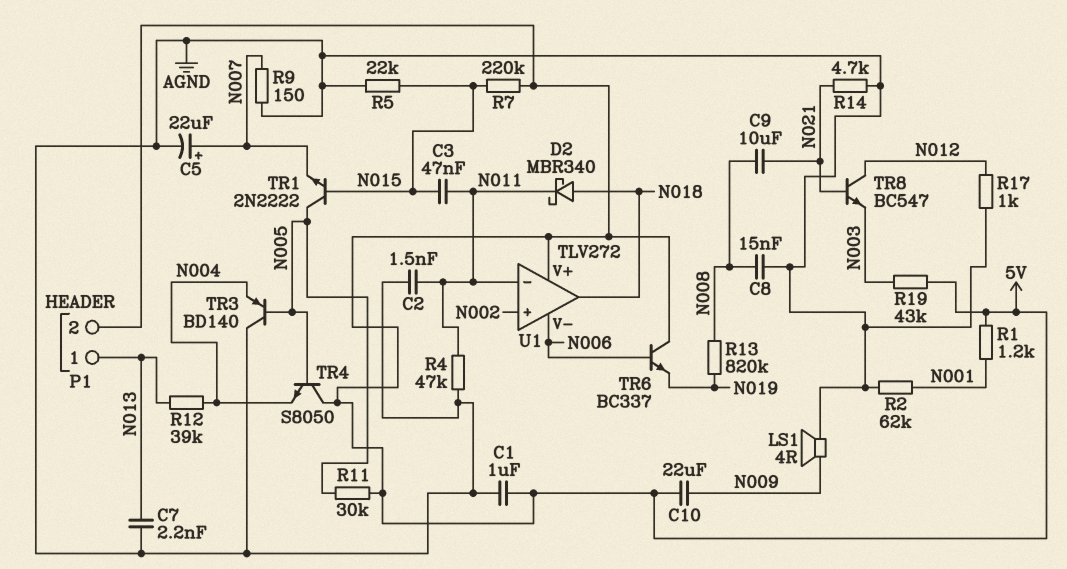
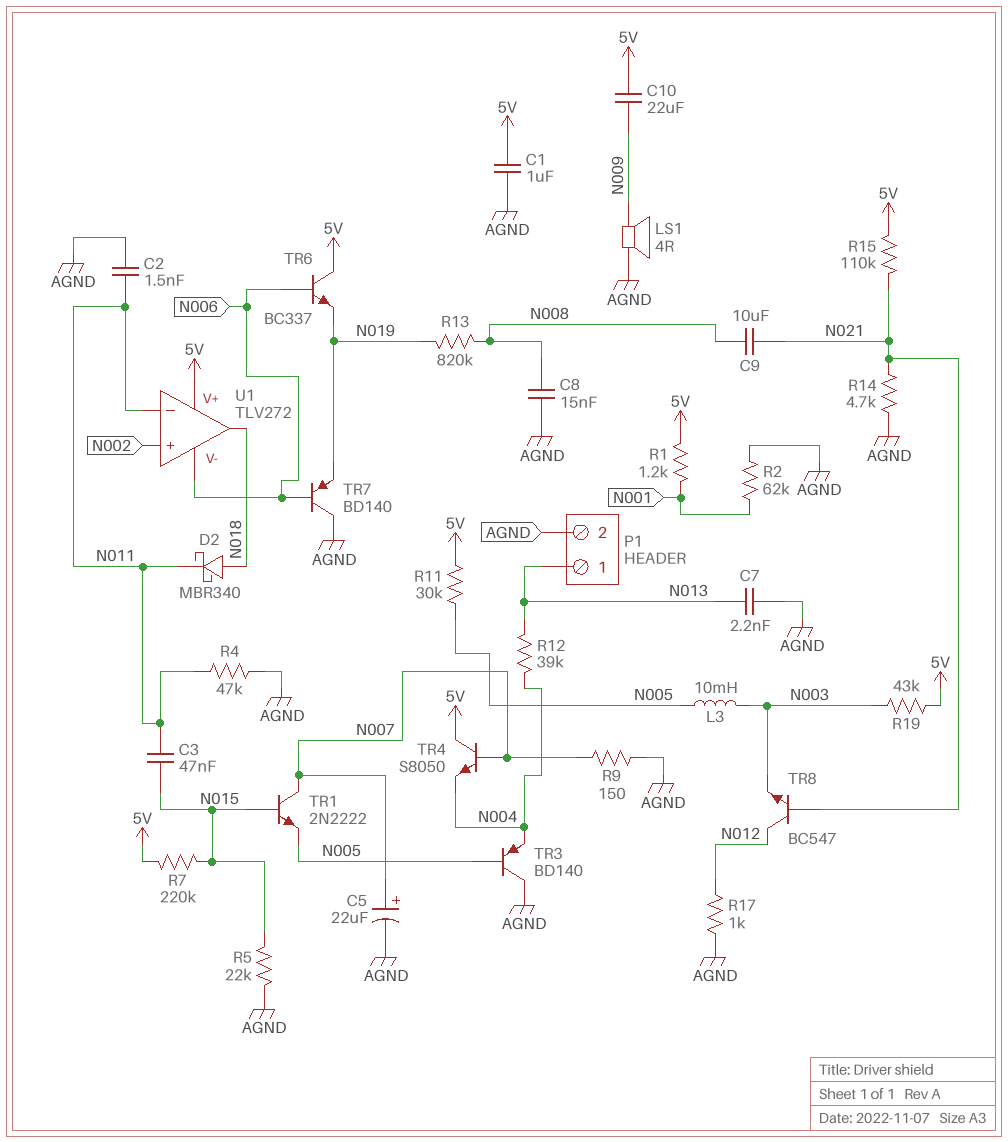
L3: none -> 10mH (N003, N005)
P1 pin 2: 5V -> AGND
R15: none -> 110k (5V, N021)
TR1: NPN 2N2222 (B N015, C N005, E N007) -> NPN 2N2222 (B N015, C N007, E N005)
TR4: NPN S8050 (B N005, C 5V, E N004) -> NPN S8050 (B N007, C 5V, E N004)
TR7: none -> PNP BD140 (B N006, C AGND, E N019)

